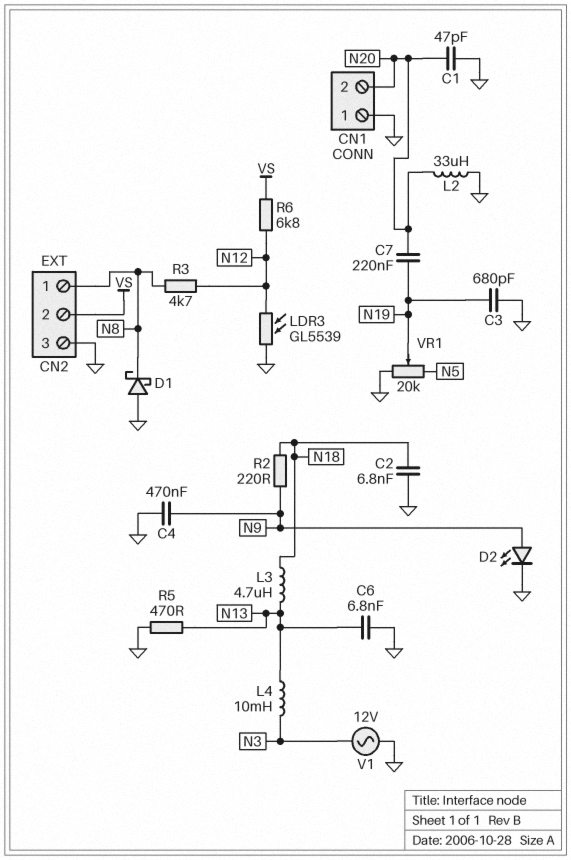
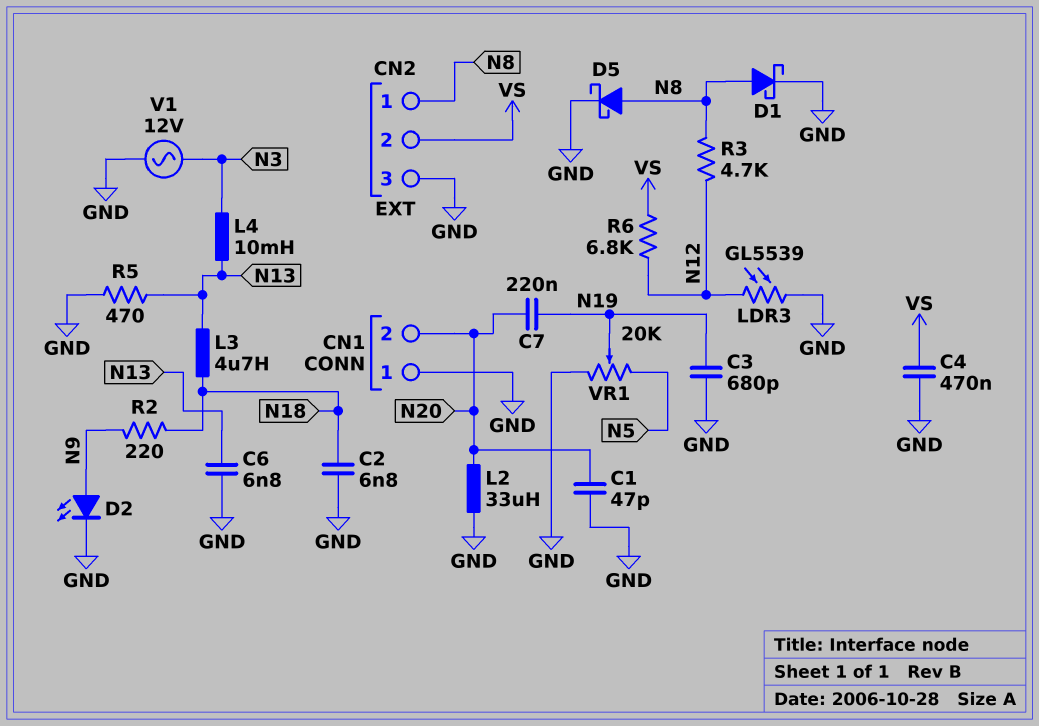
C4: 470nF (GND, N9) -> 470nF (GND, VS)
D1: schottky (A GND, K N8) -> schottky (A N8, K GND)
D5: none -> schottky (A N8, K GND)

